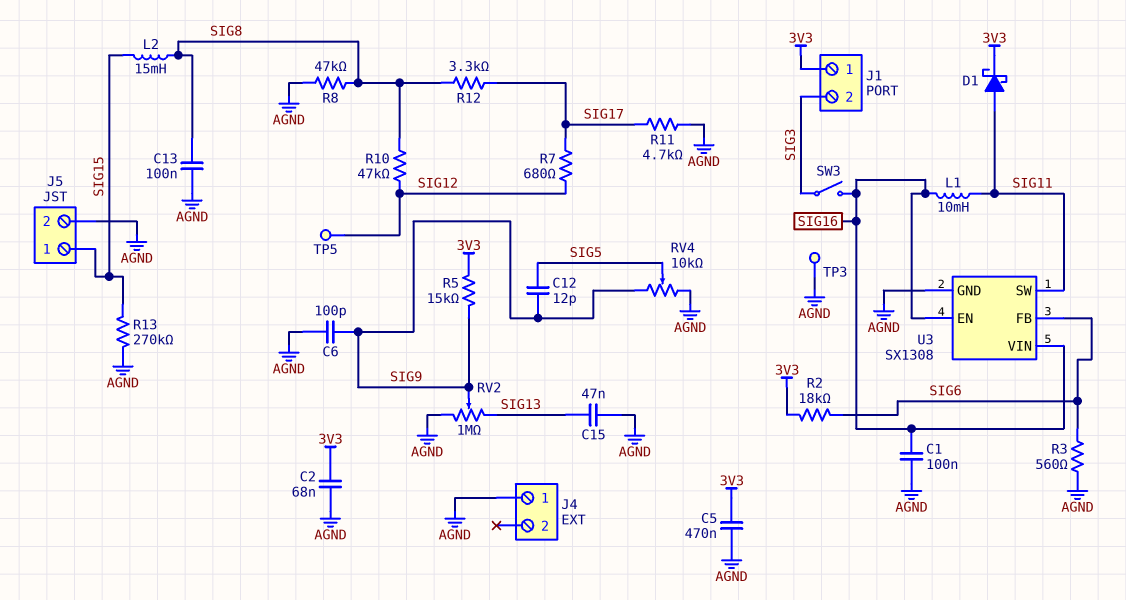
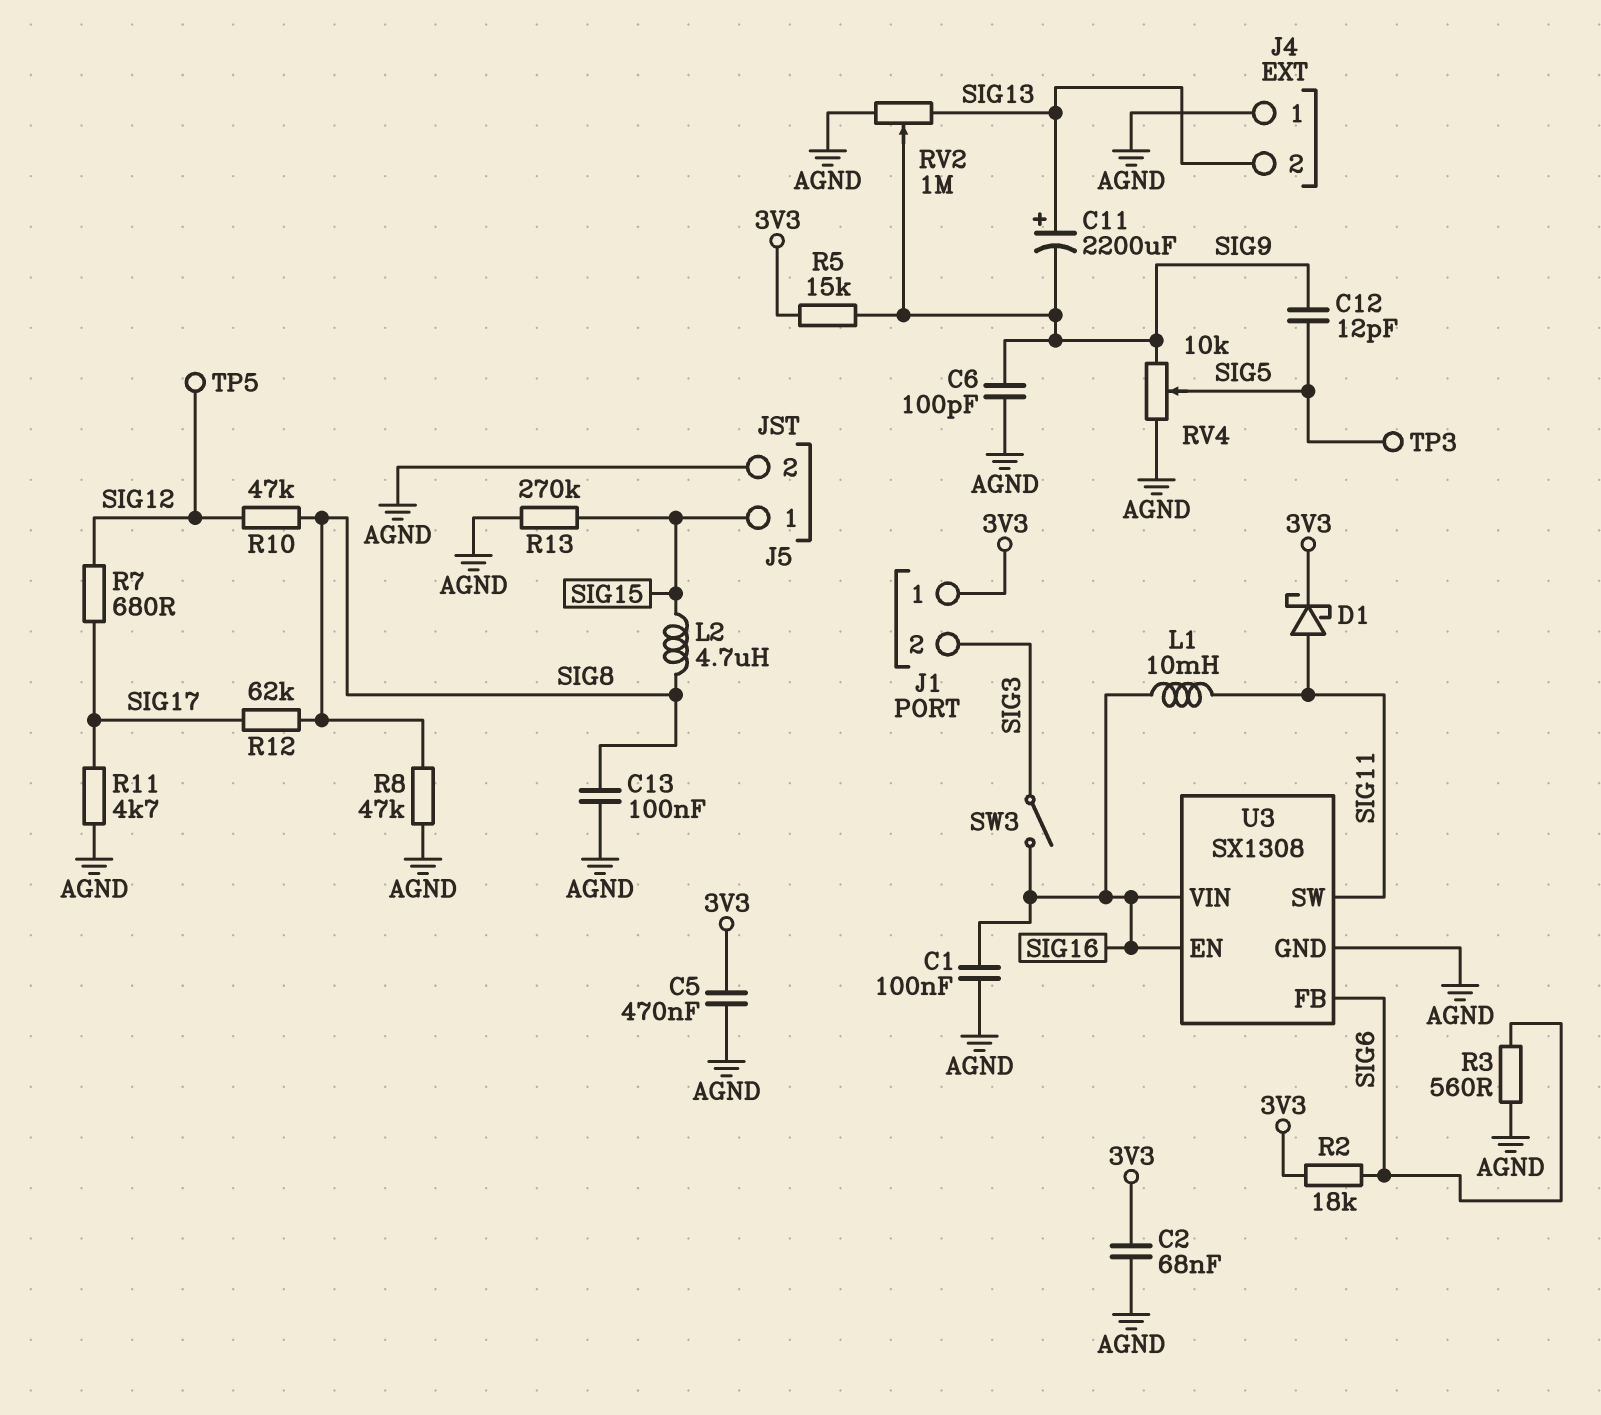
C11: none -> 2200uF (plus SIG13, minus SIG9)
C15: 47nF (AGND, SIG13) -> none
J4 pin 2: none -> SIG13
L2: 15mH (SIG8, SIG15) -> 4.7uH (SIG8, SIG15)
R12: 3.3k (SIG8, SIG17) -> 62k (SIG8, SIG17)
TP3: test point (AGND) -> test point (SIG5)

